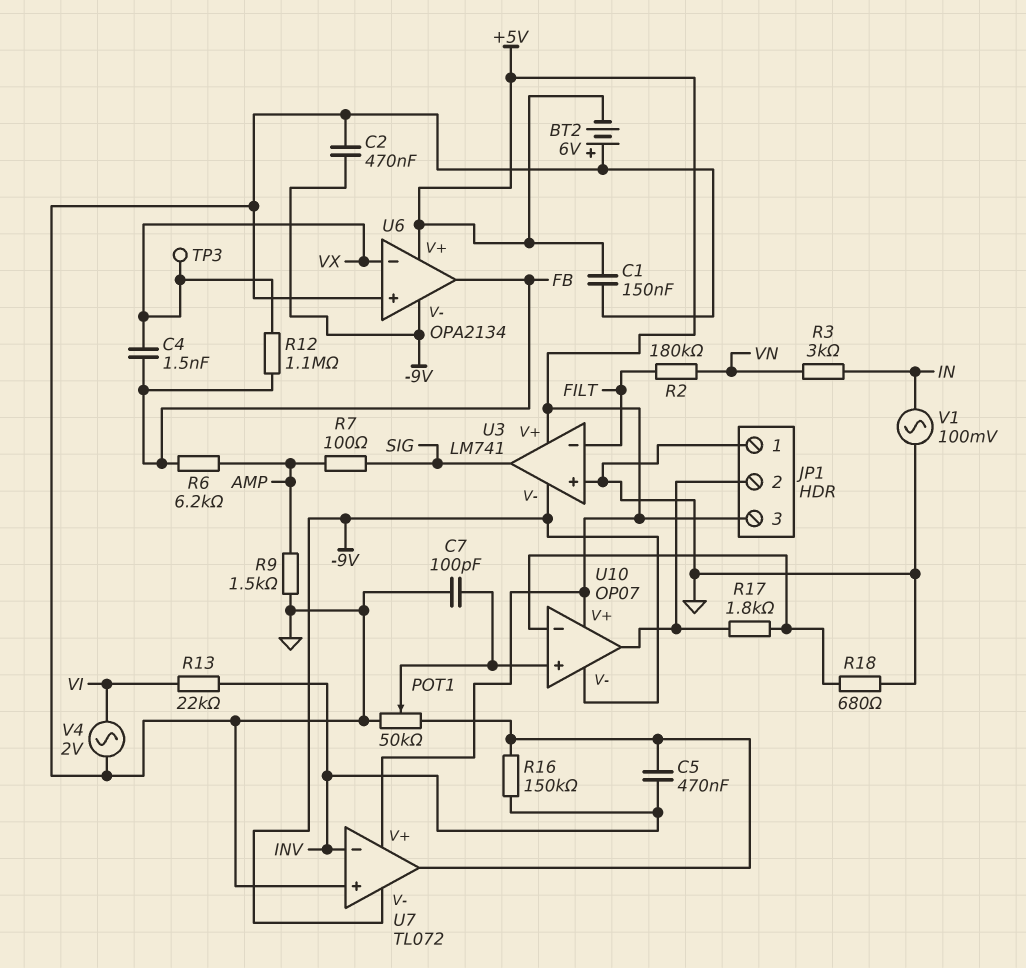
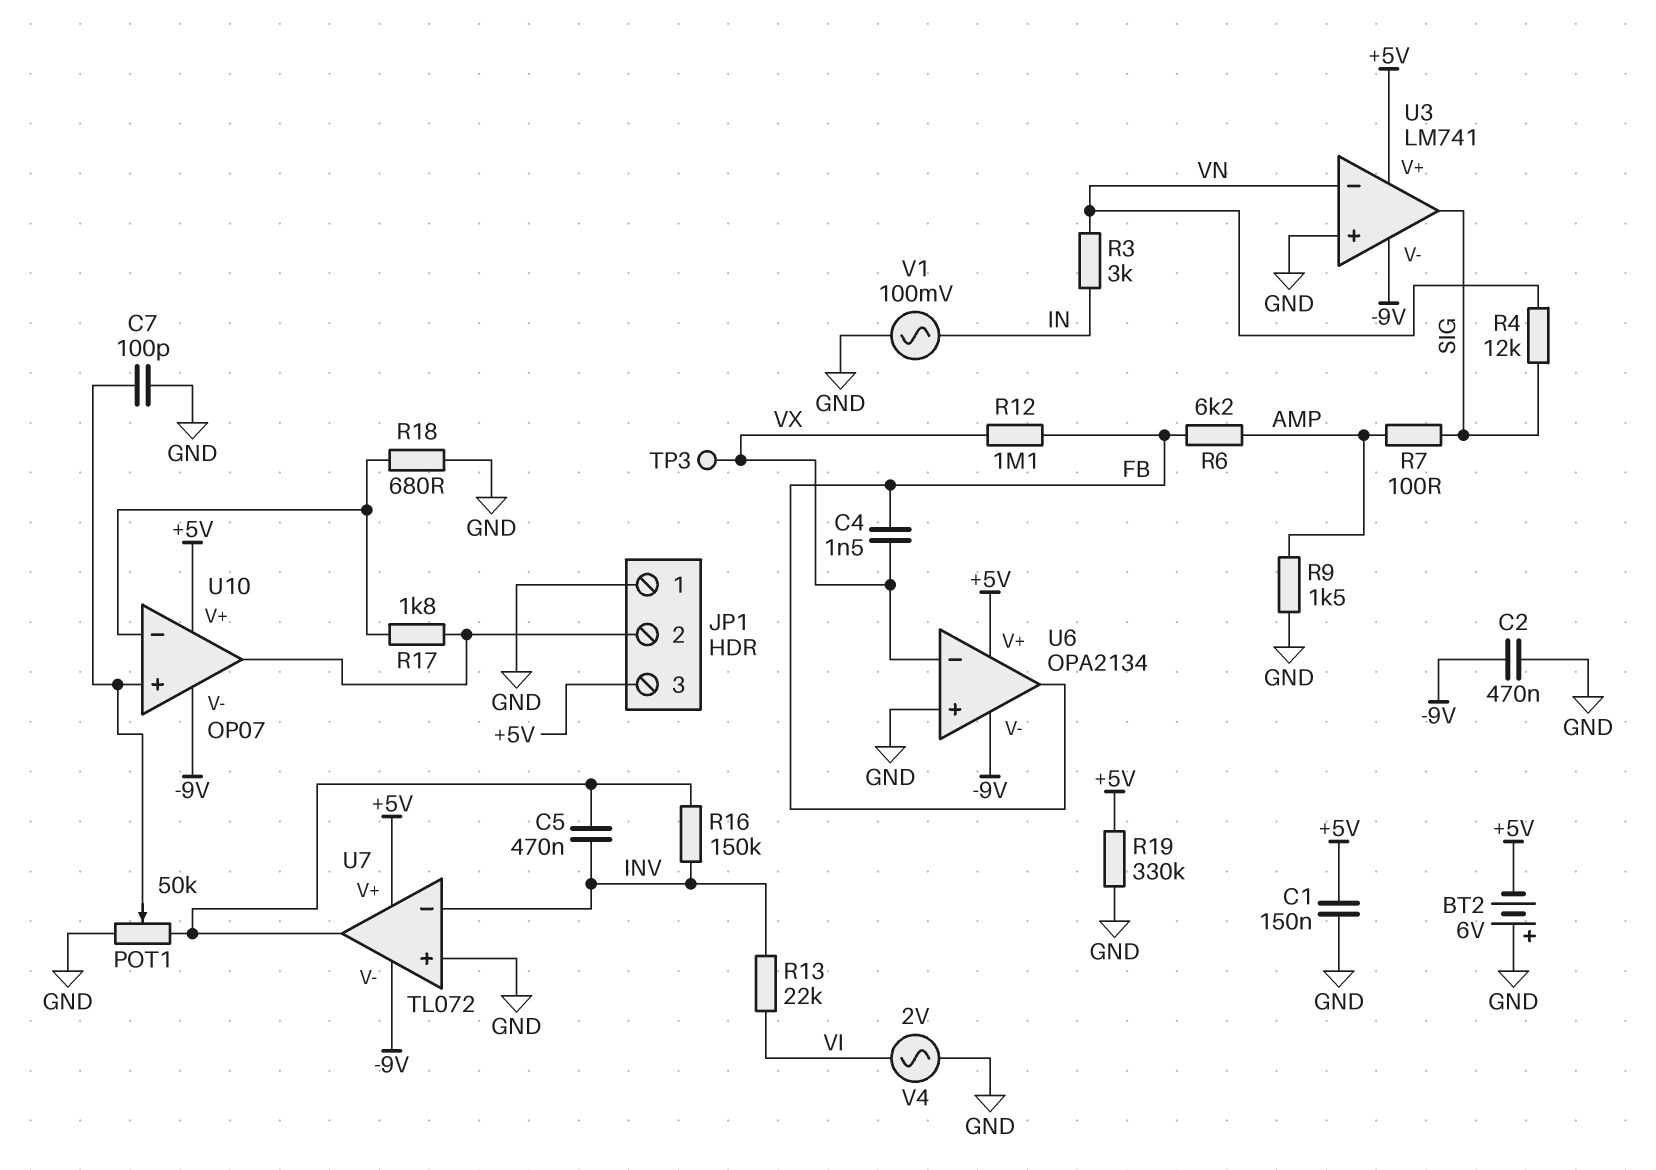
R2: 180k (FILT, VN) -> none
R4: none -> 12k (SIG, VN)
R19: none -> 330k (+5V, GND)
U3 pin in-: FILT -> VN

